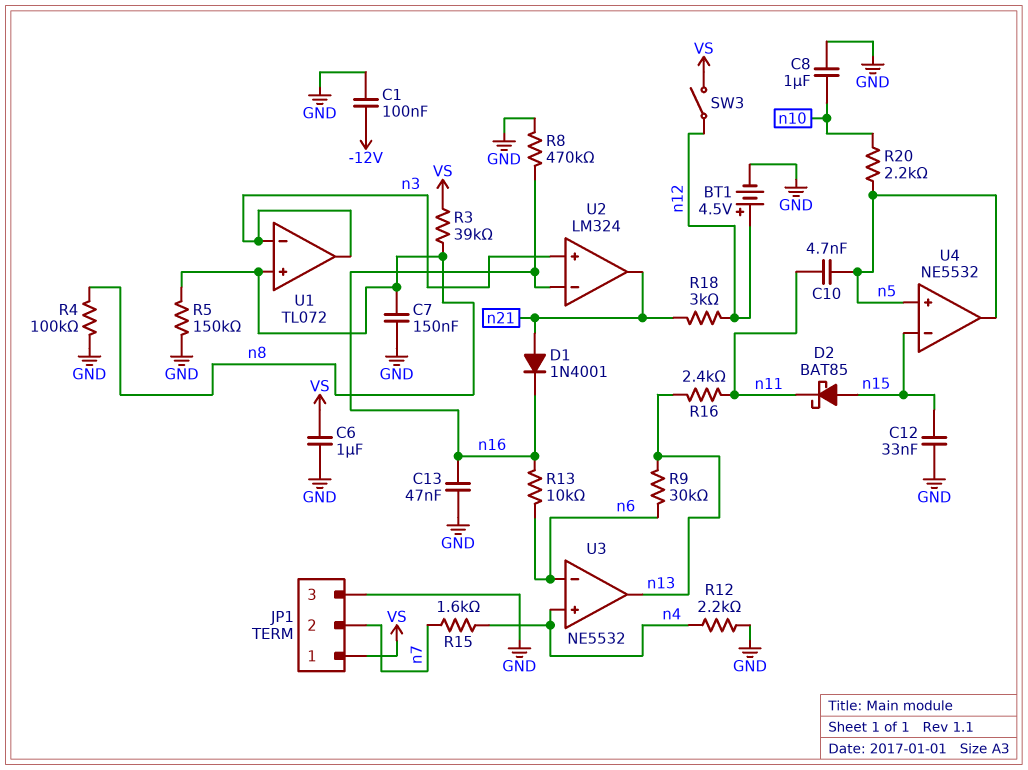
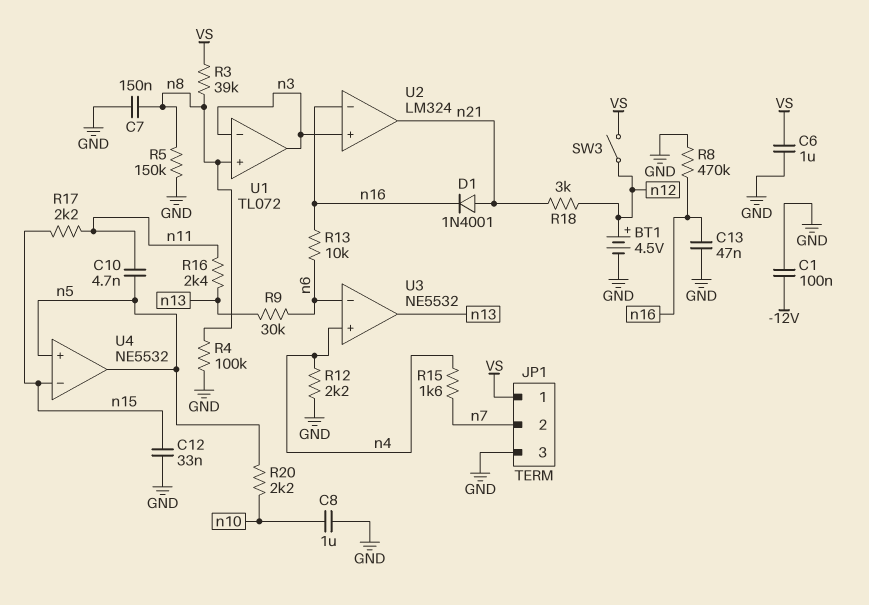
D2: schottky BAT85 (A n15, K n11) -> none
R17: none -> 2.2k (n11, n15)

